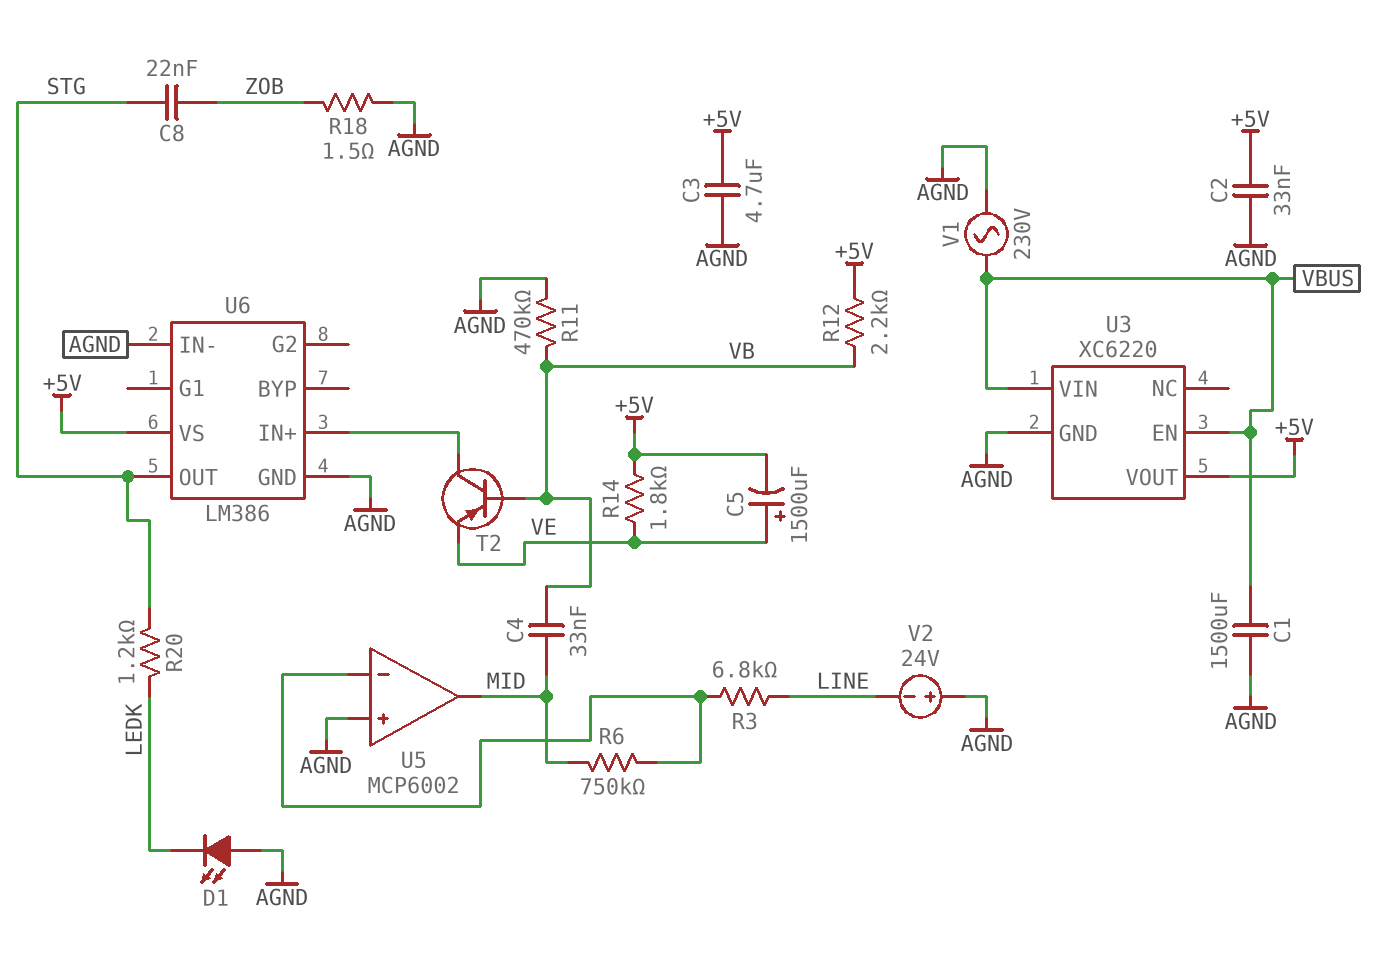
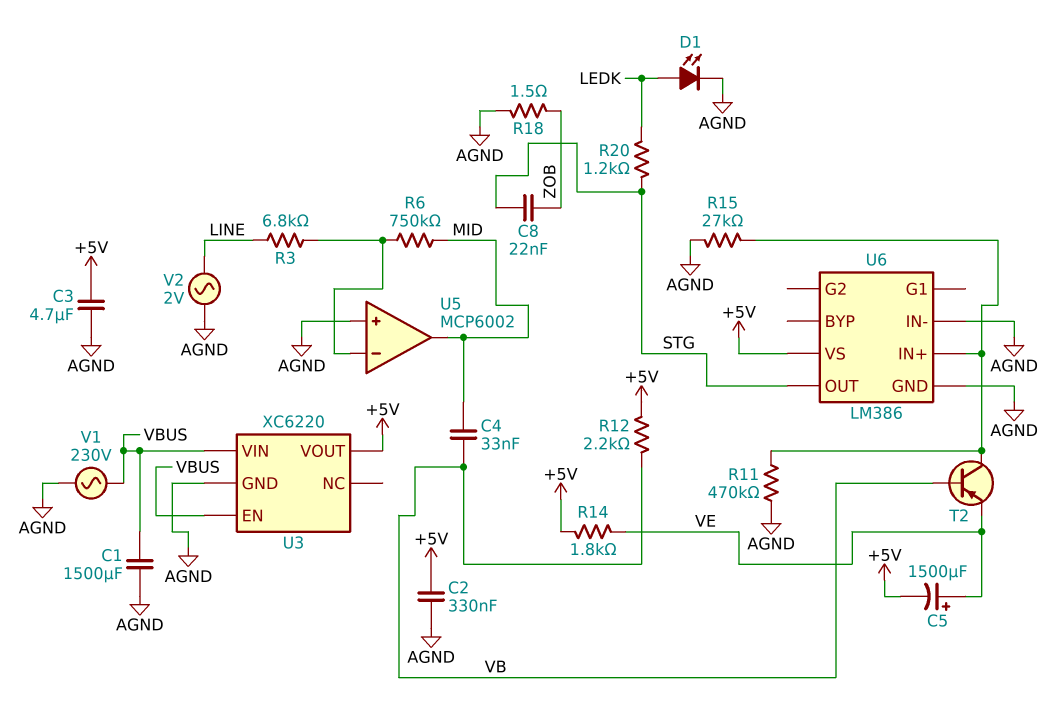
C2: 33nF (+5V, AGND) -> 330nF (+5V, AGND)
D1: LED (A AGND, K LEDK) -> LED (A LEDK, K AGND)
R11: 470k (AGND, VB) -> 470k (AGND, U6/IN+)
R15: none -> 27k (AGND, U6/IN+)
V2: 24V (plus AGND, minus LINE) -> AC 2V (AGND, LINE)

